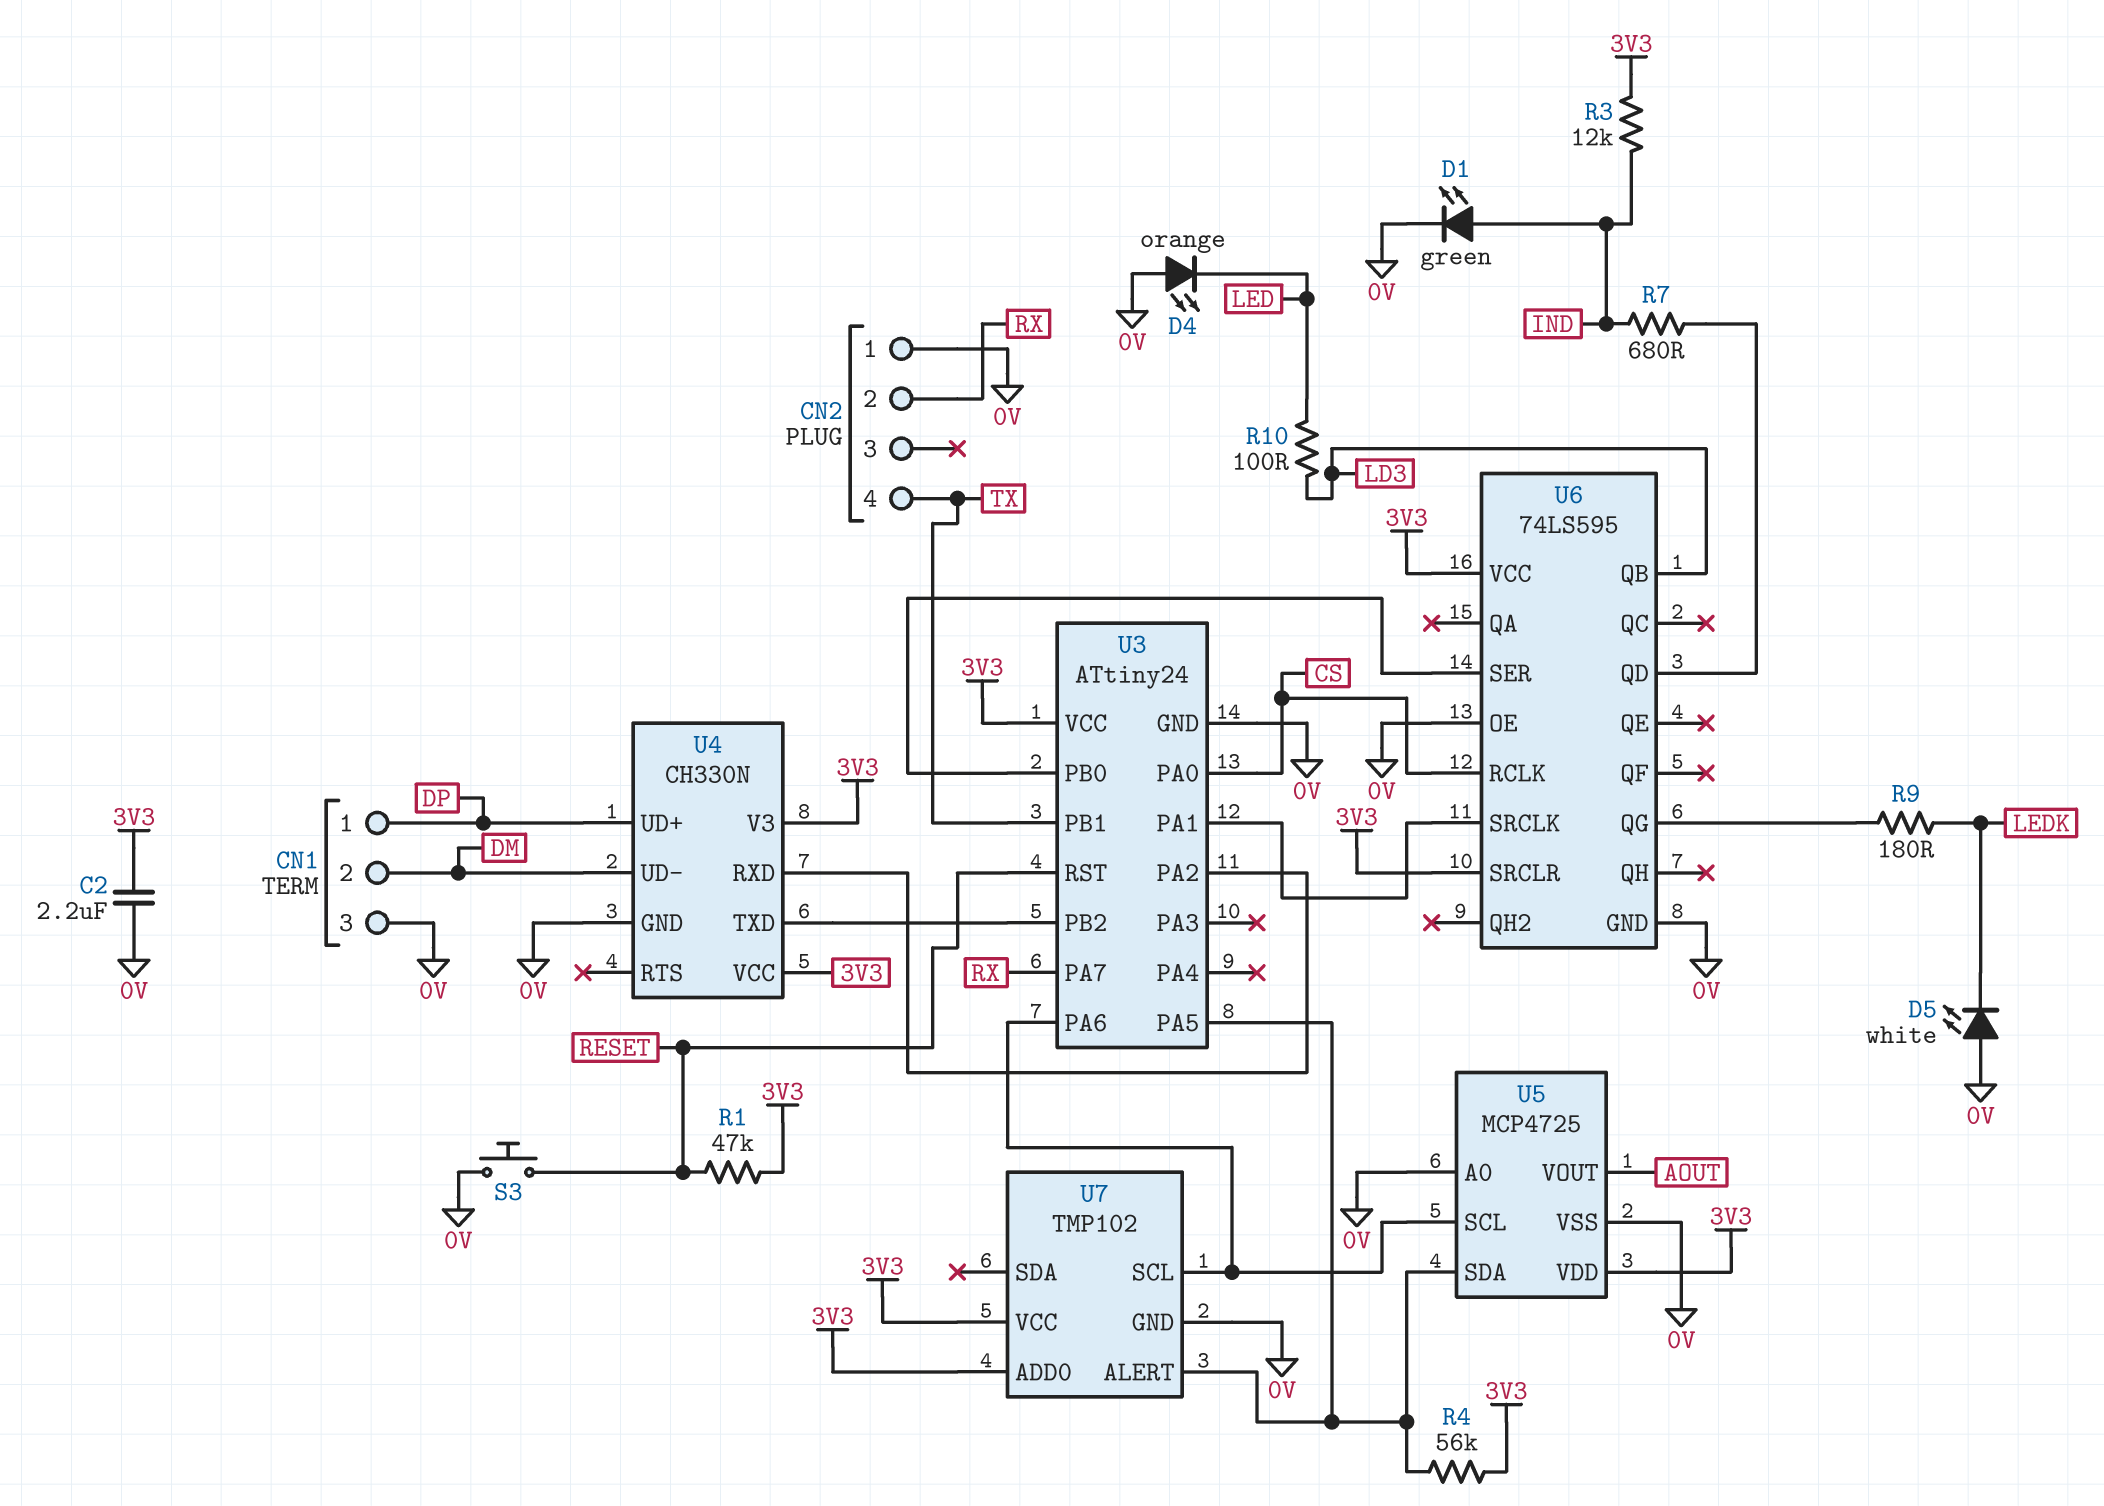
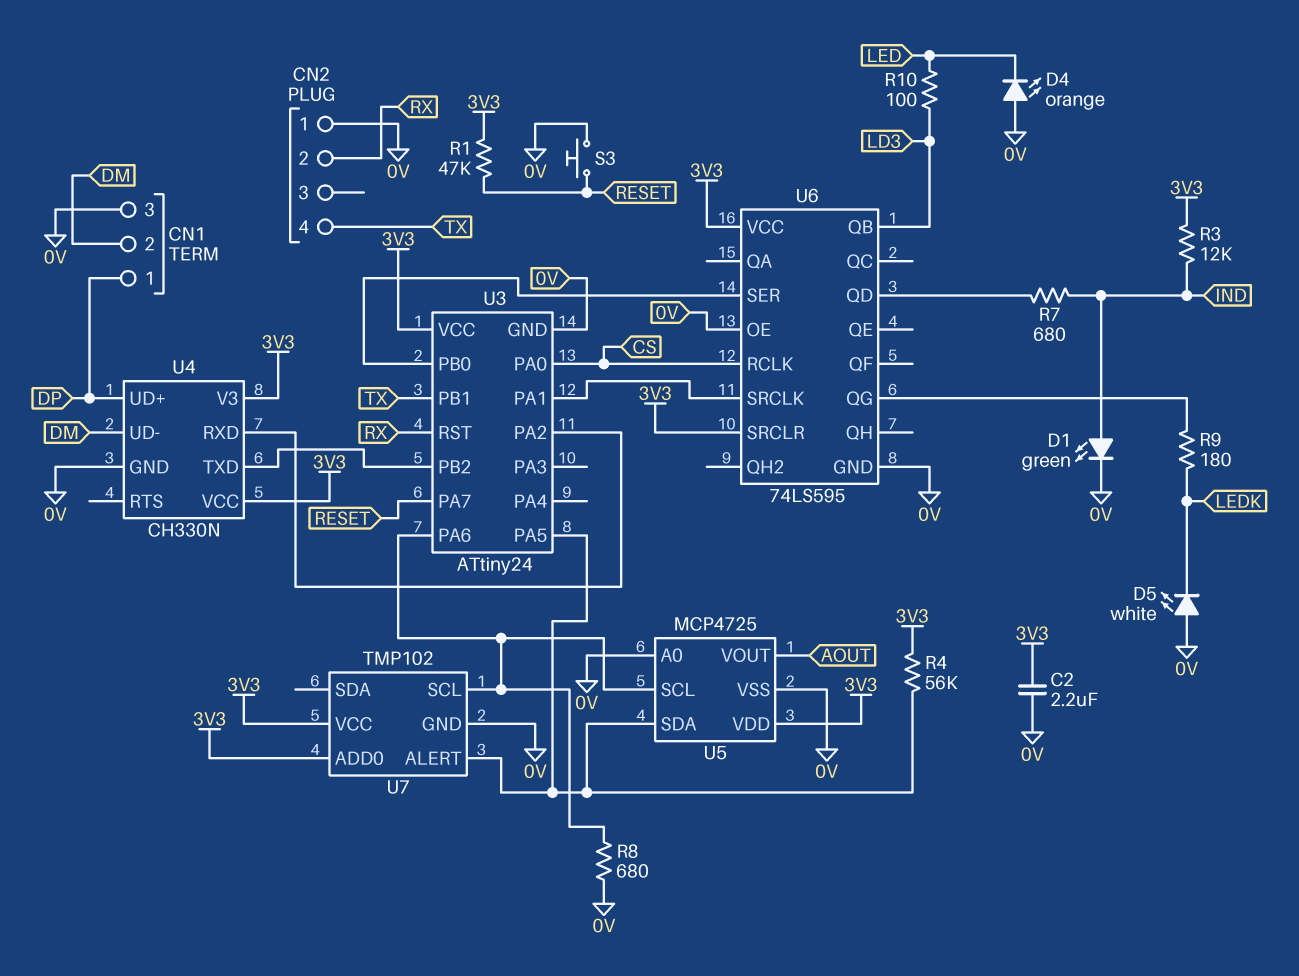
R8: none -> 680 (0V, U3/PA6)
U3 pin PA7: RX -> RESET
U3 pin RST: RESET -> RX

